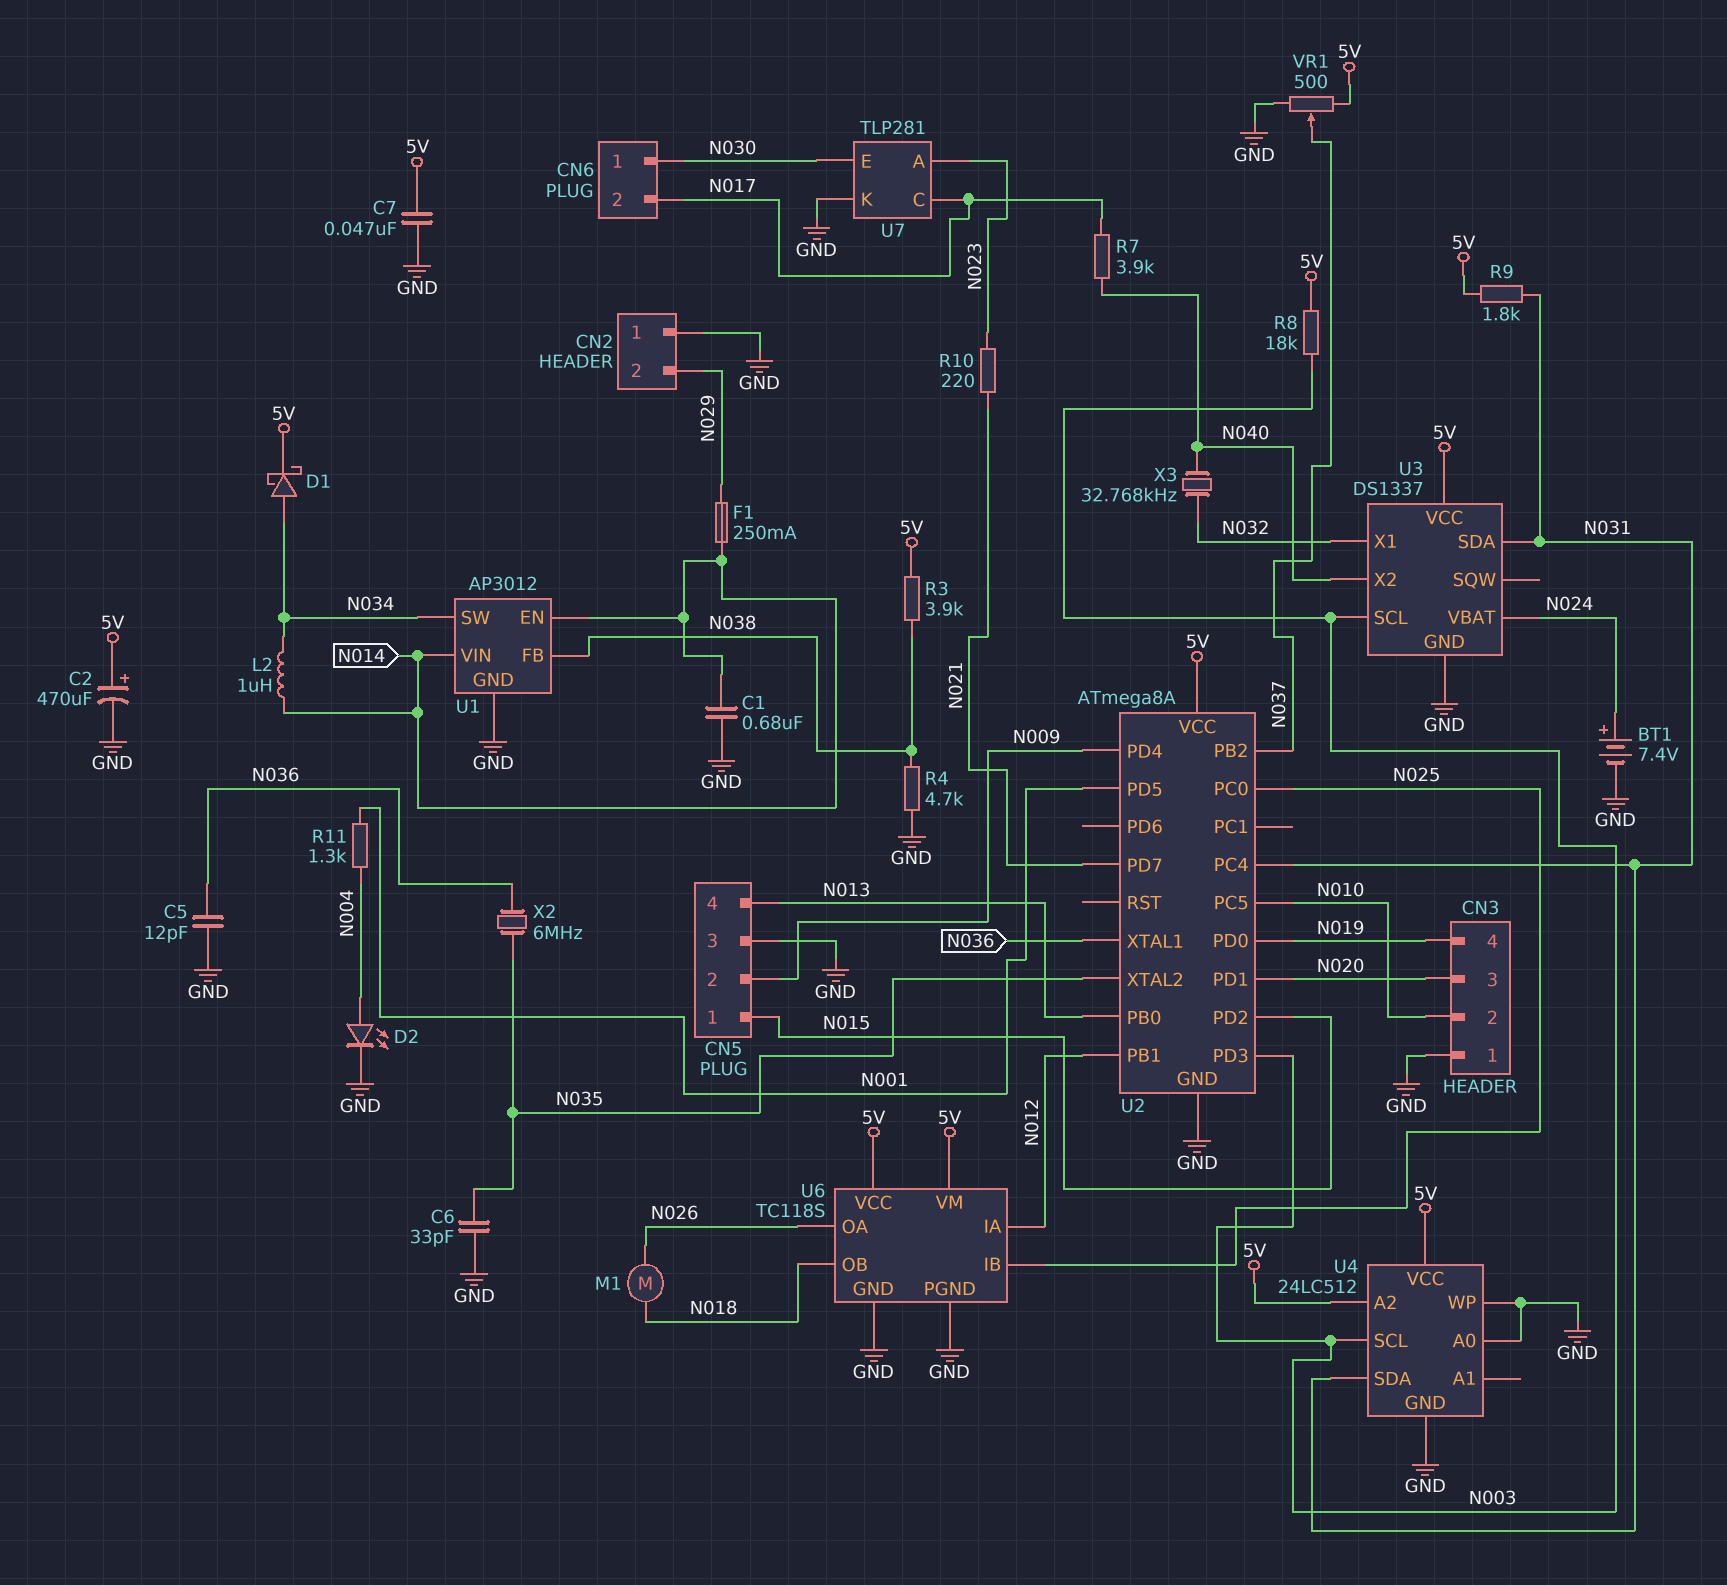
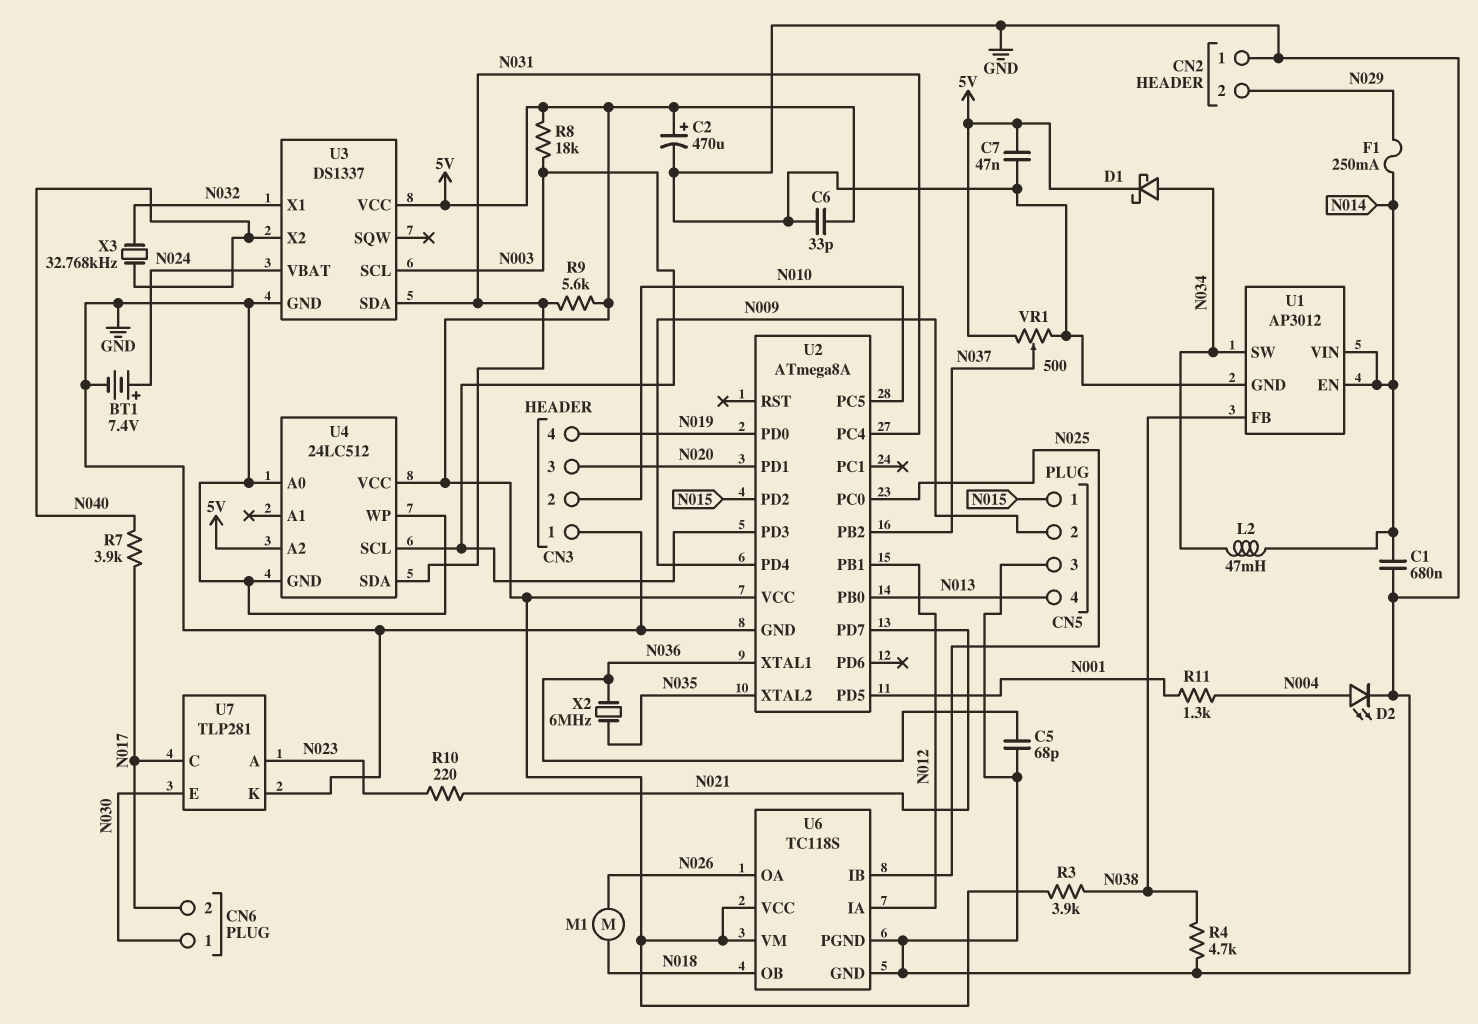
C5: 12pF (GND, N036) -> 68pF (GND, N036)
C6: 33pF (GND, N035) -> 33pF (5V, GND)
L2: 1uH (N014, N034) -> 47mH (N014, N034)
R9: 1.8k (5V, N031) -> 5.6k (5V, N031)

